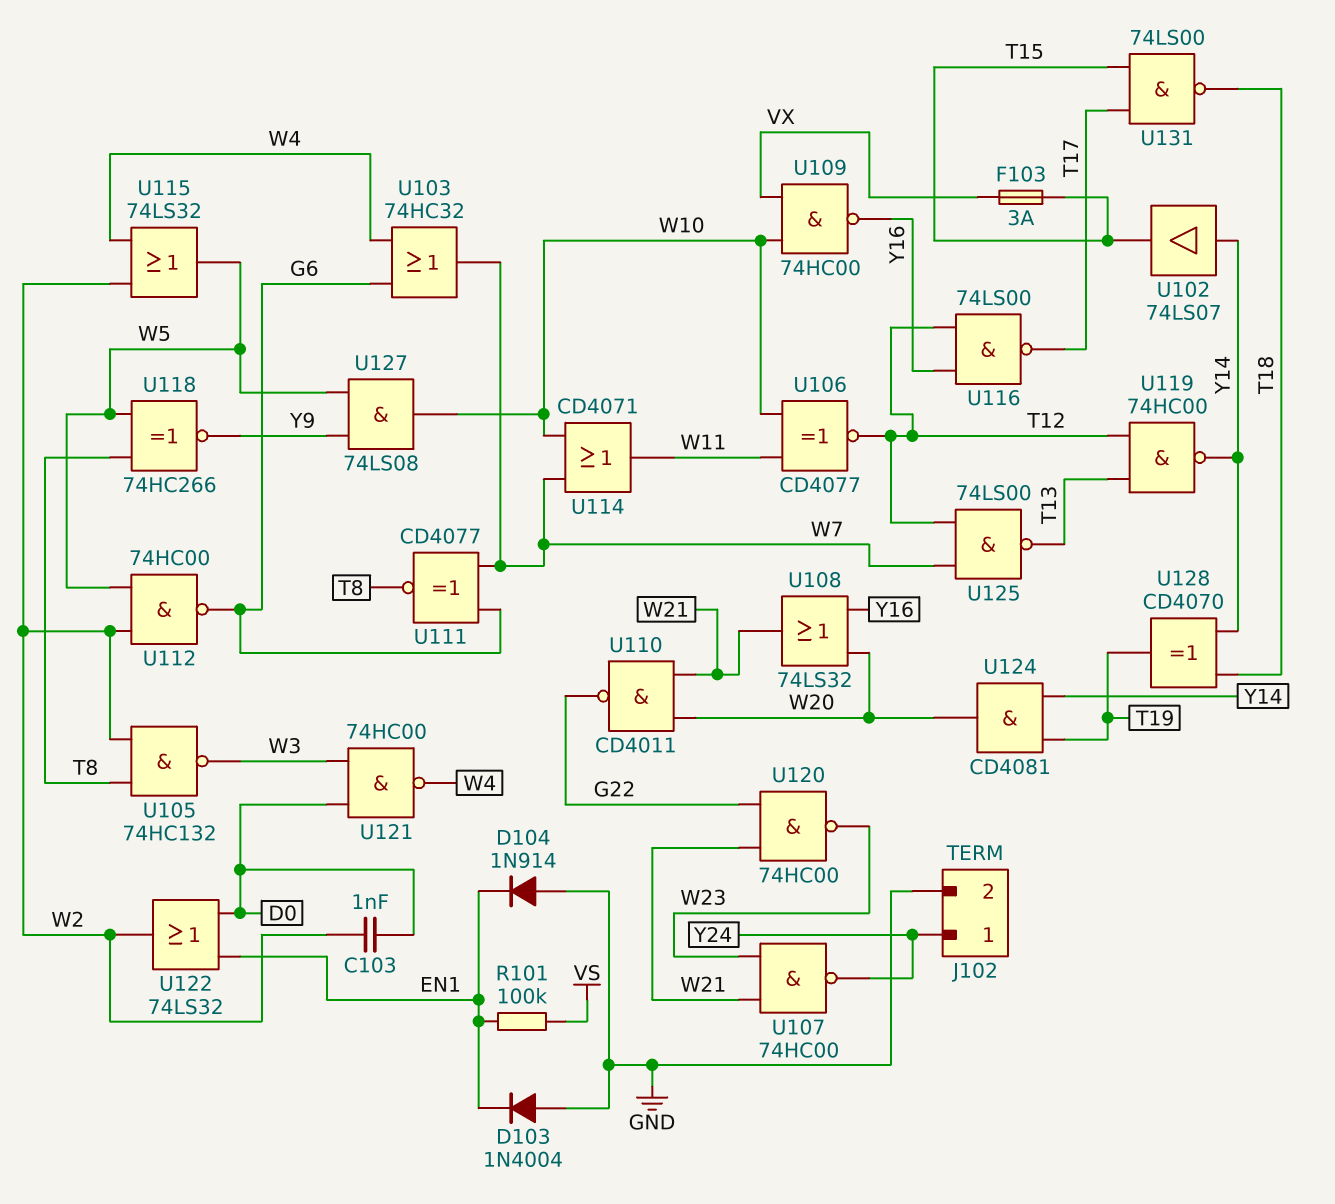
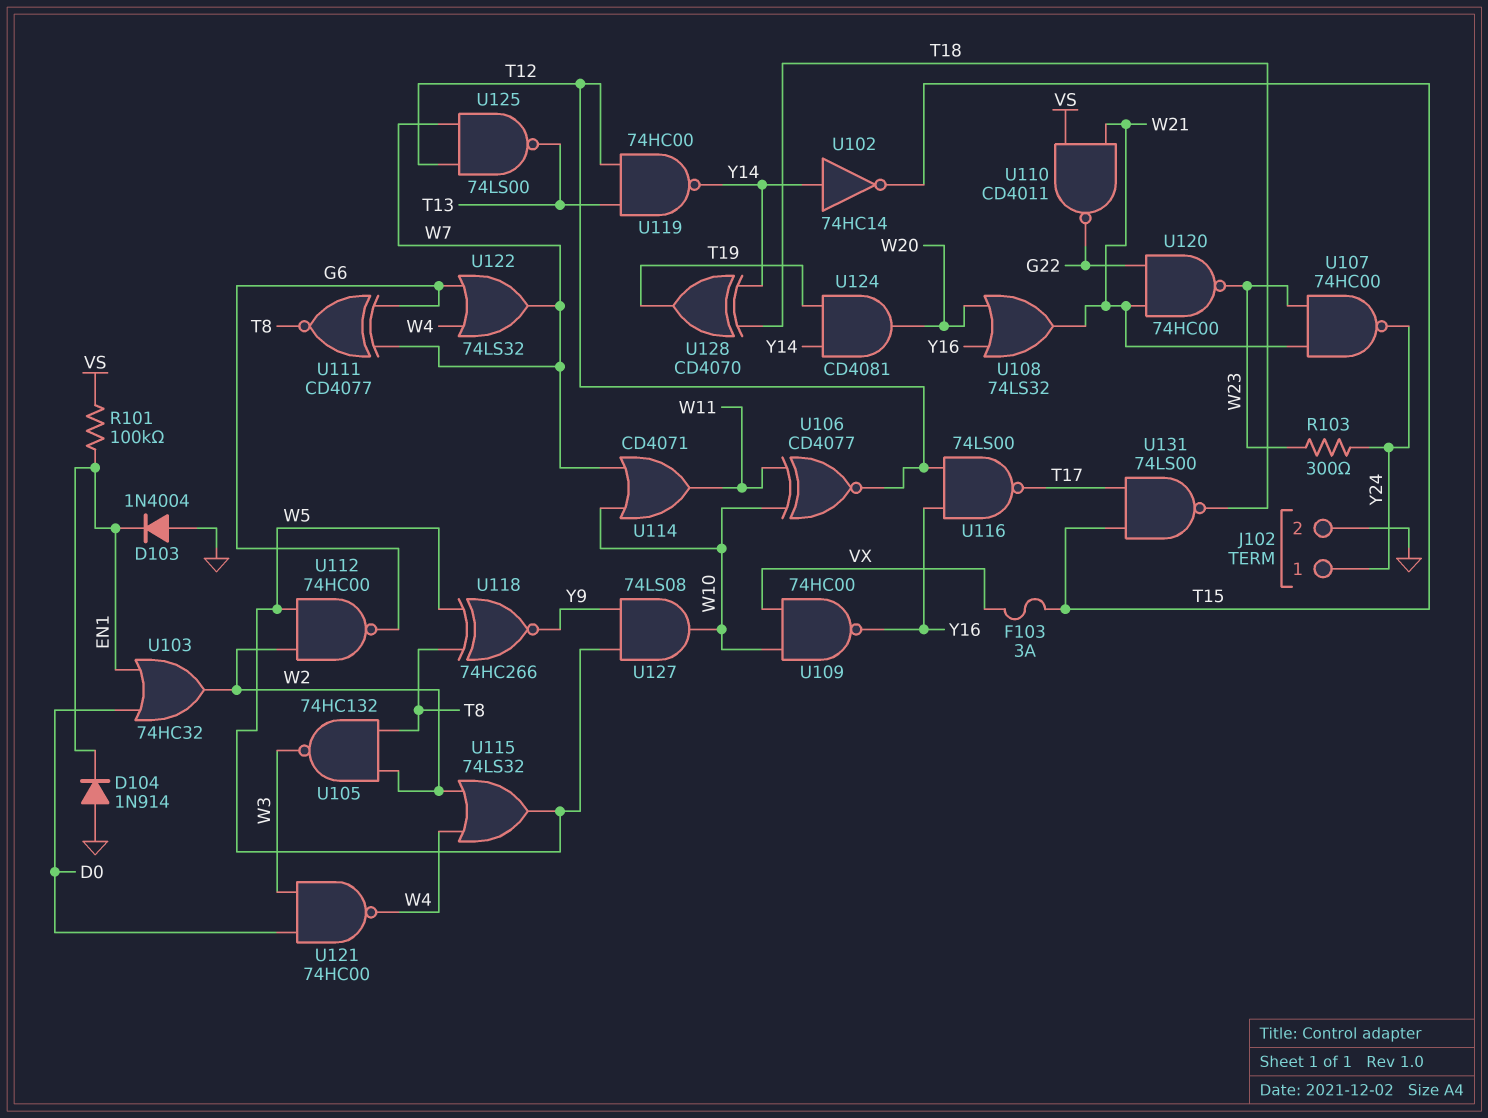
C103: 1nF (D0, W2) -> none
R103: none -> 300 (W23, Y24)
U102: buffer 74LS07 (in Y14, out T15) -> NOT 74HC14 (in Y14, out T15)
U103: OR 74HC32 (in G6, in W4, out W7) -> OR 74HC32 (in D0, in EN1, out W2)
U110: NAND CD4011 (in W20, in W21, out G22) -> NAND CD4011 (in VS, in W21, out G22)
U122: OR 74LS32 (in D0, in EN1, out W2) -> OR 74LS32 (in G6, in W4, out W7)

